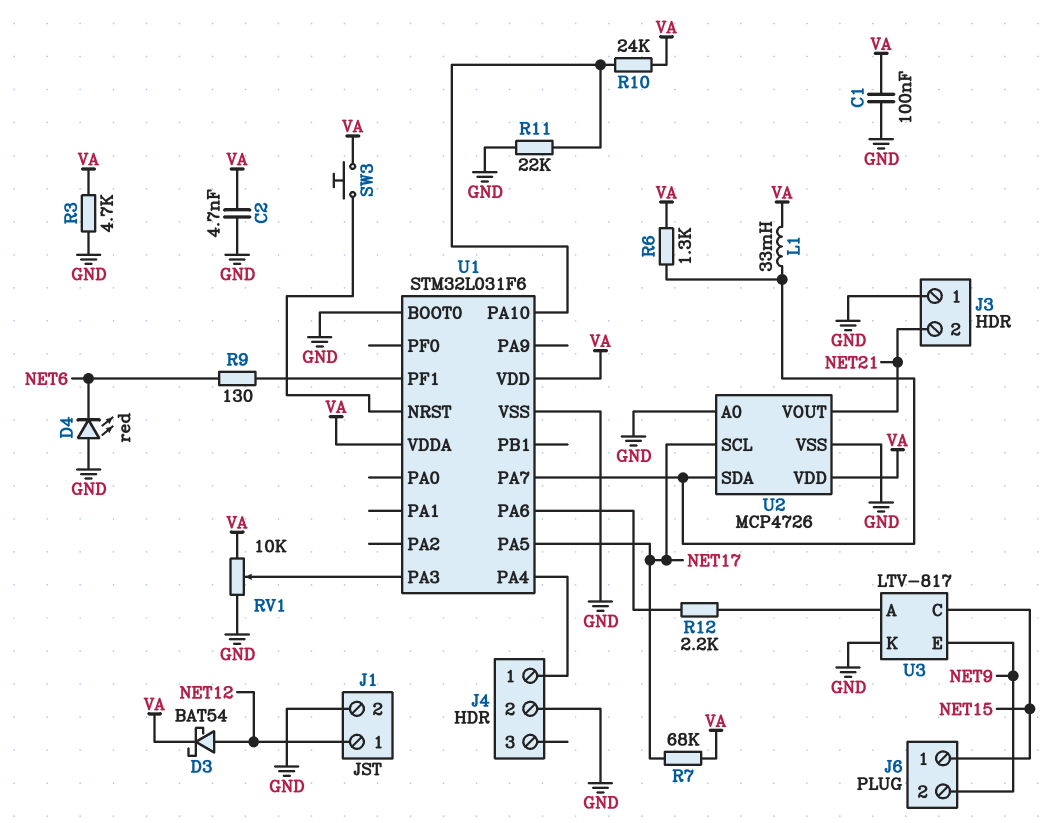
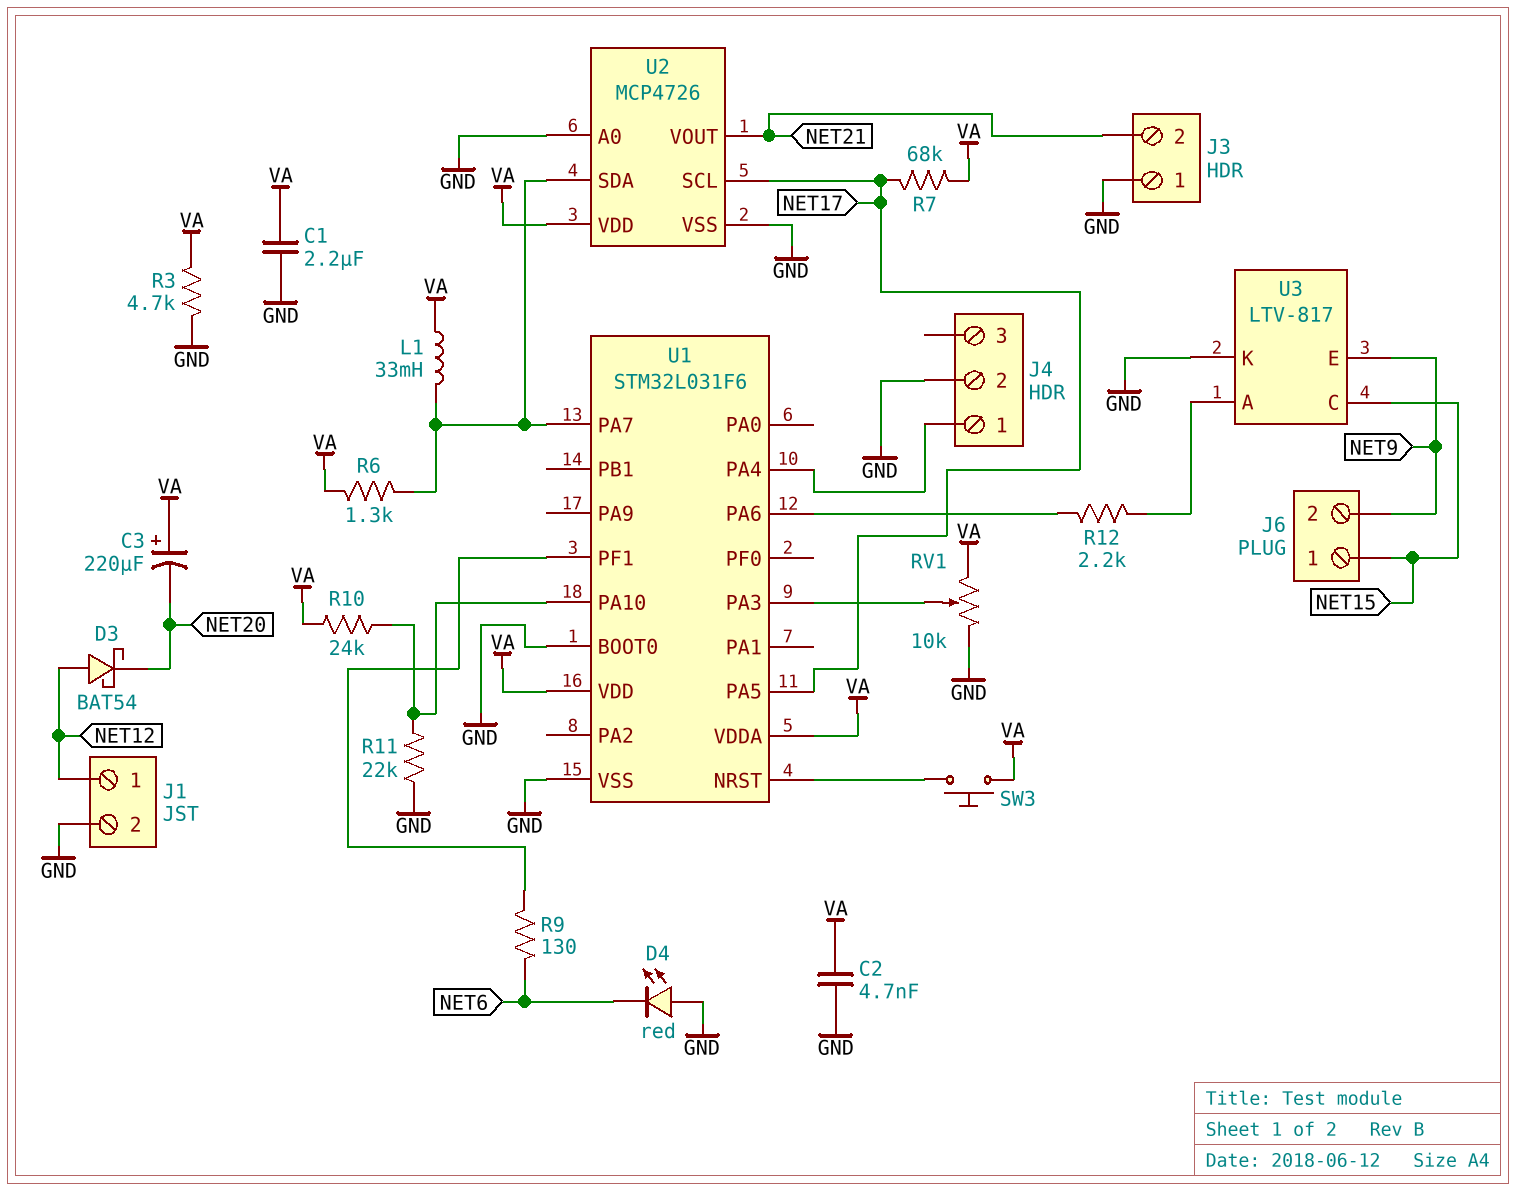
C1: 100nF (GND, VA) -> 2.2uF (GND, VA)
C3: none -> 220uF (plus VA, minus NET20)
D3: schottky BAT54 (A NET12, K VA) -> schottky BAT54 (A NET12, K NET20)

